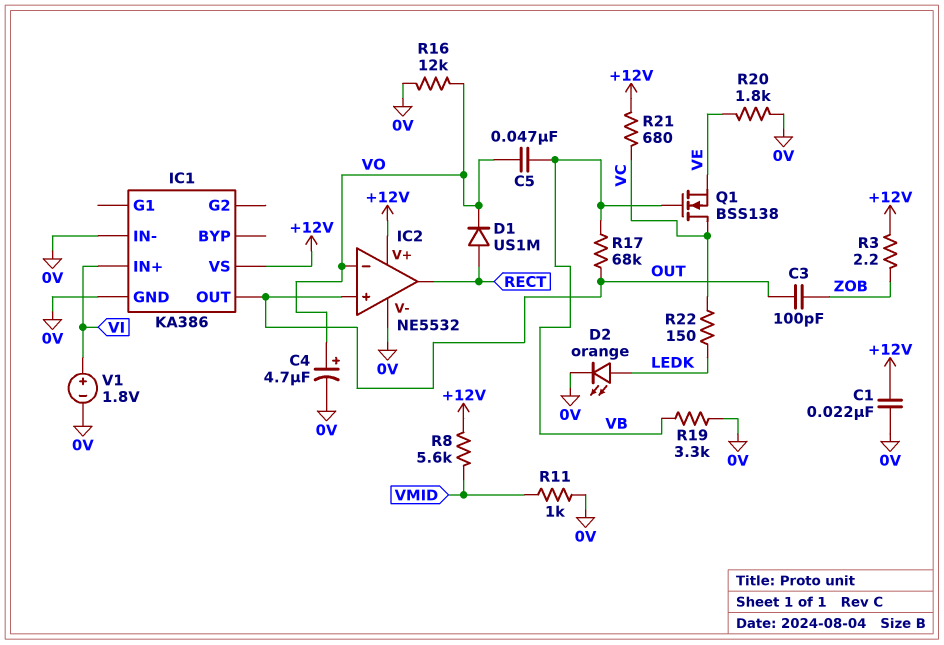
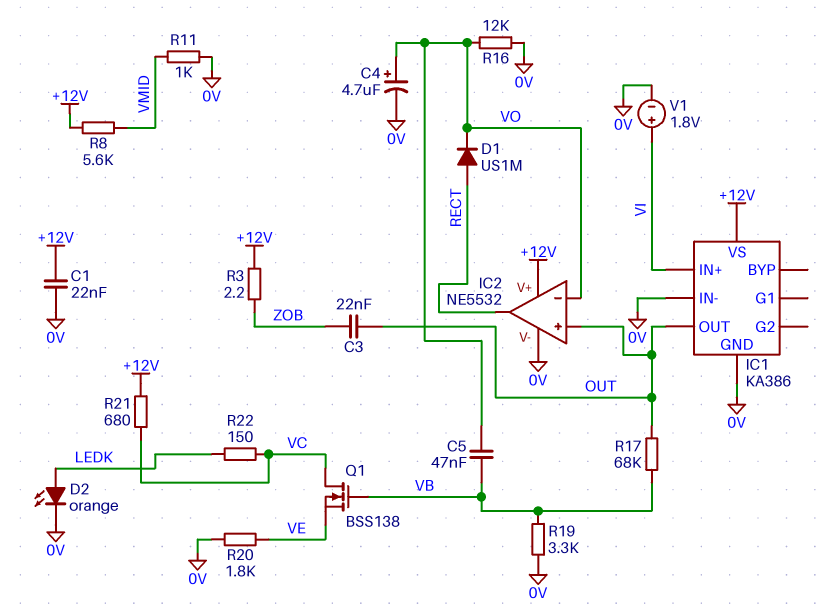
C3: 100pF (OUT, ZOB) -> 22nF (OUT, ZOB)

